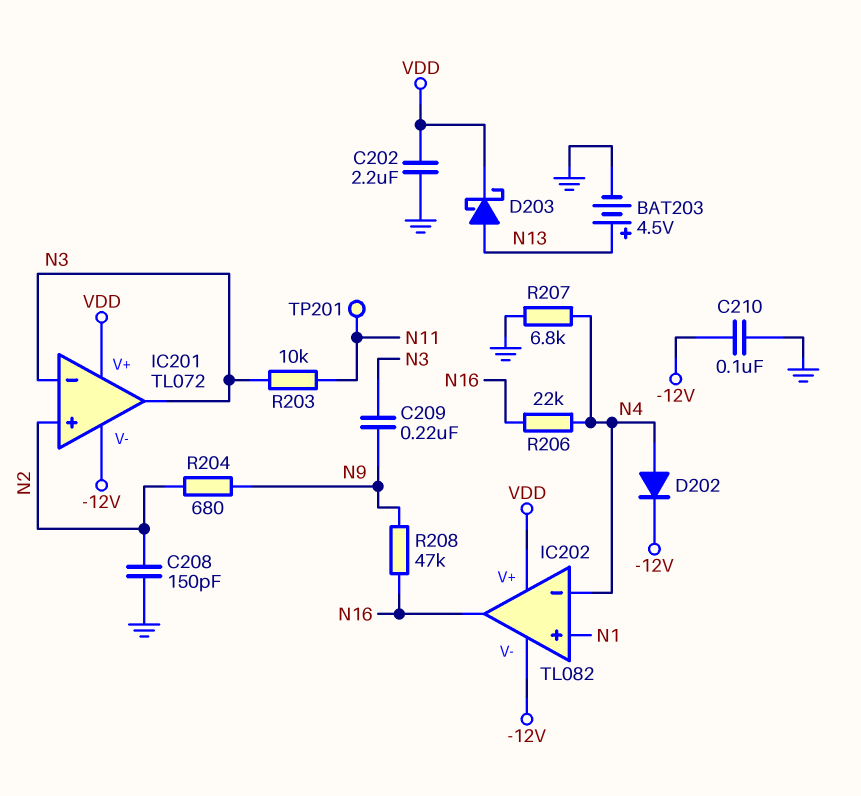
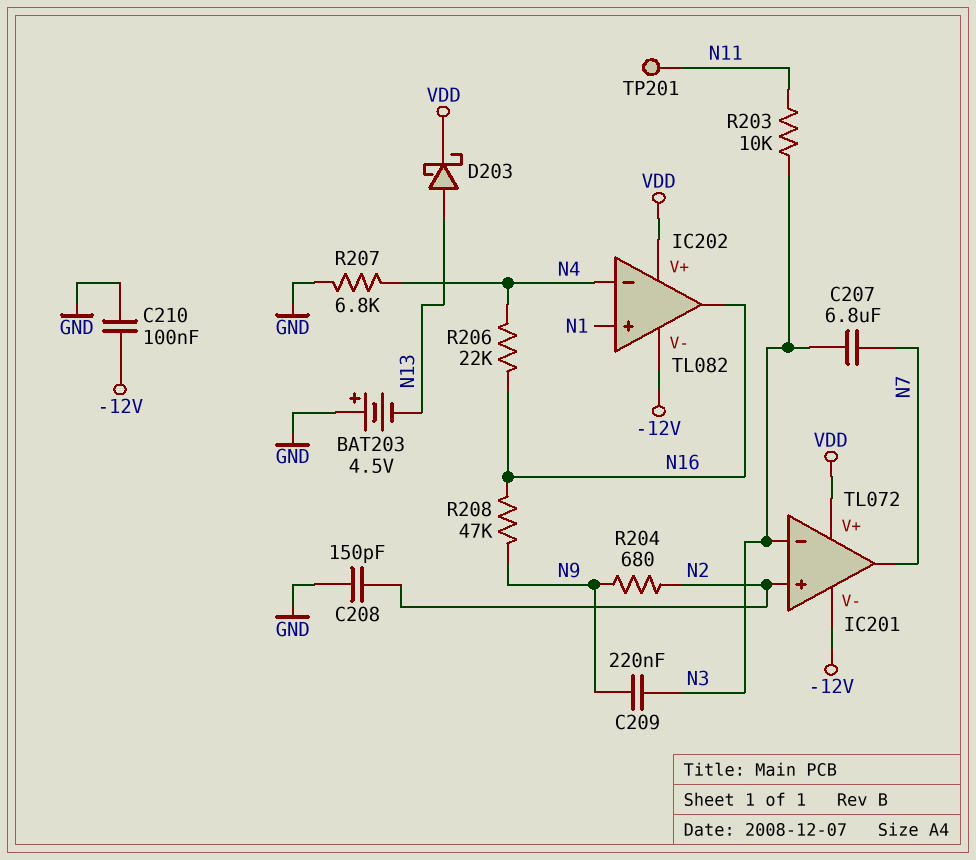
BAT203: 4.5V (plus N13, minus GND) -> 4.5V (plus GND, minus N13)
C202: 2.2uF (GND, VDD) -> none
C207: none -> 6.8uF (N3, N7)
D202: diode (A N4, K -12V) -> none
IC201 pin out: N3 -> N7

